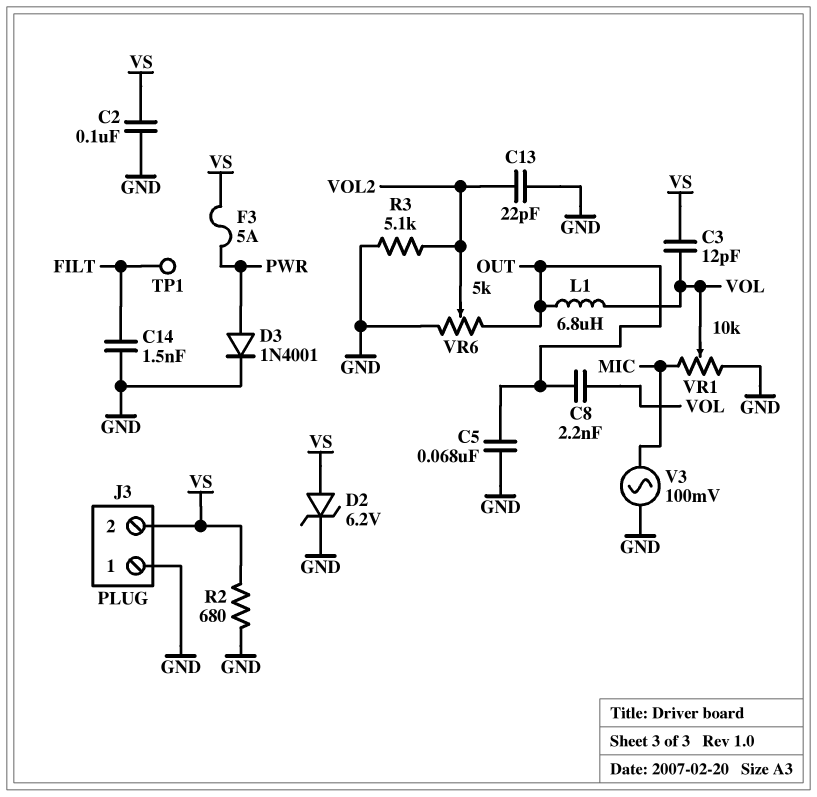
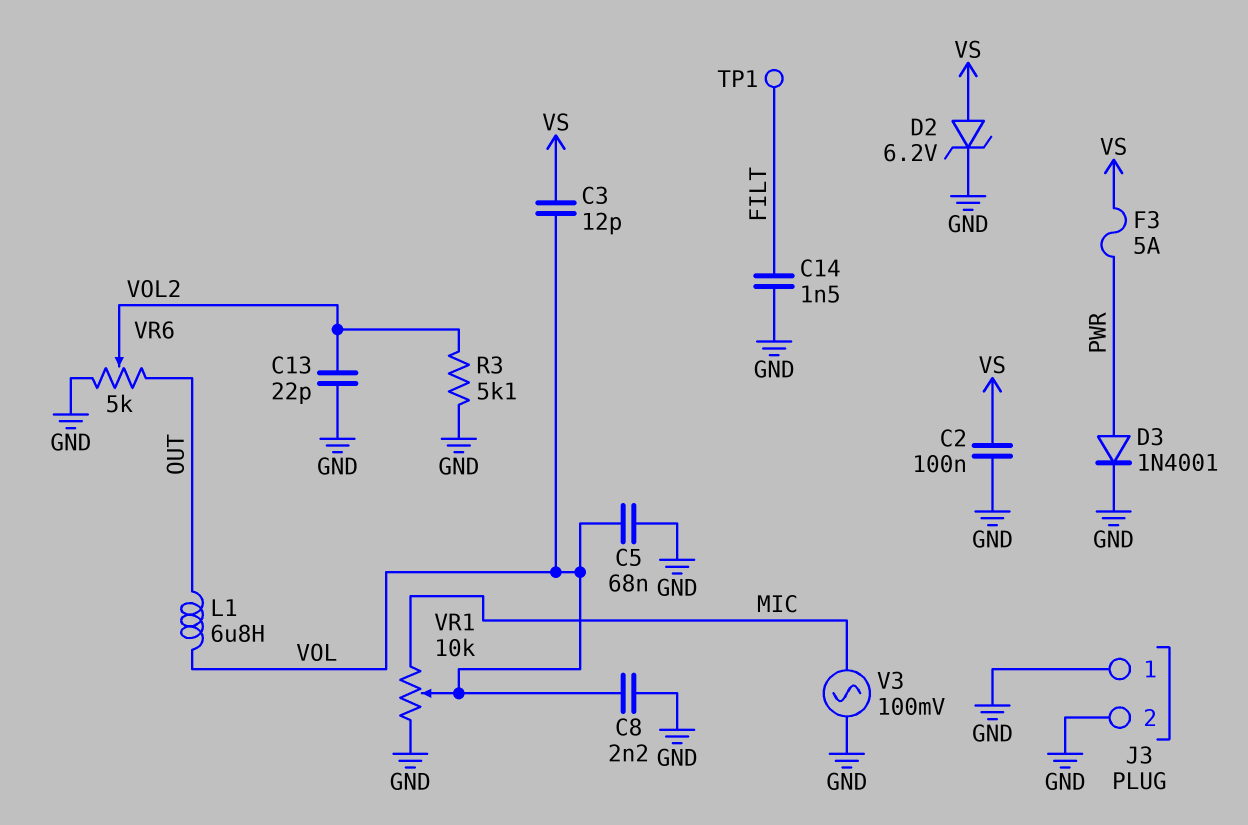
C5: 68nF (GND, OUT) -> 68nF (GND, VOL)
C8: 2.2nF (OUT, VOL) -> 2.2nF (GND, VOL)
J3 pin 2: VS -> GND
R2: 680 (GND, VS) -> none

